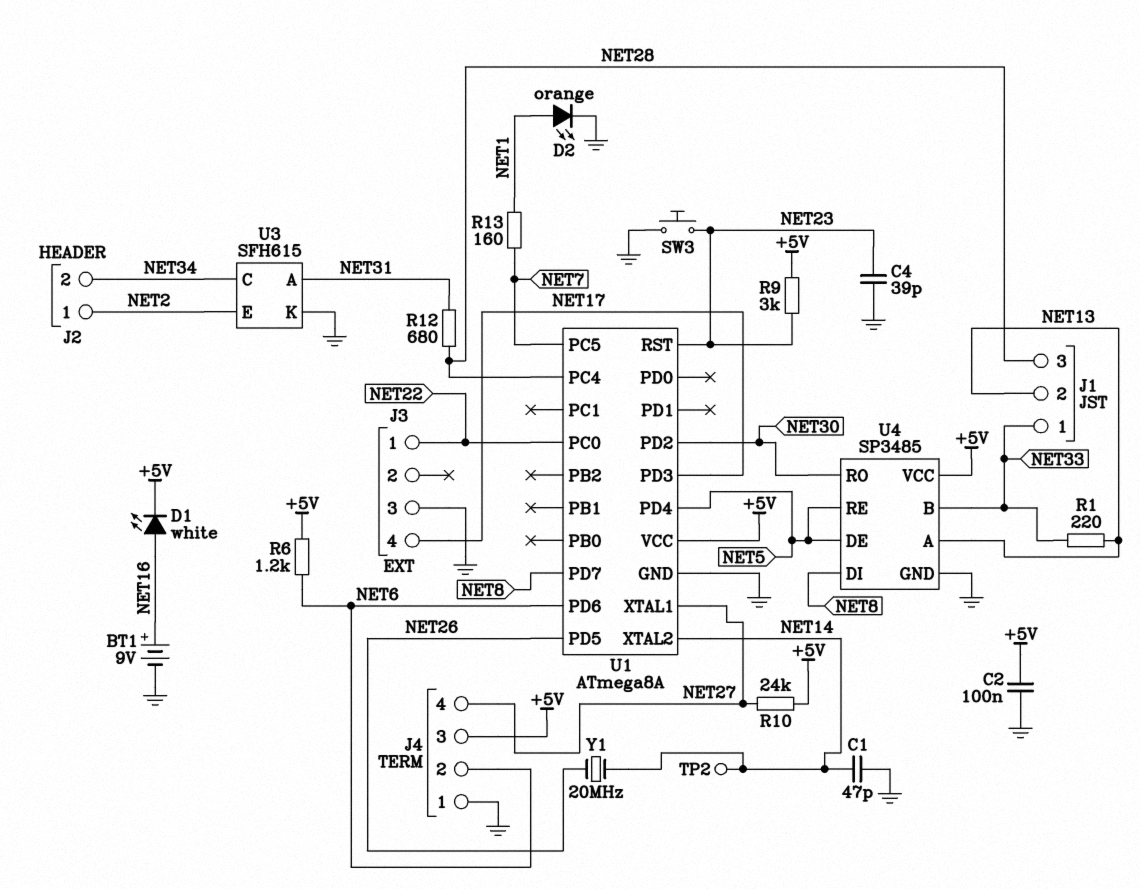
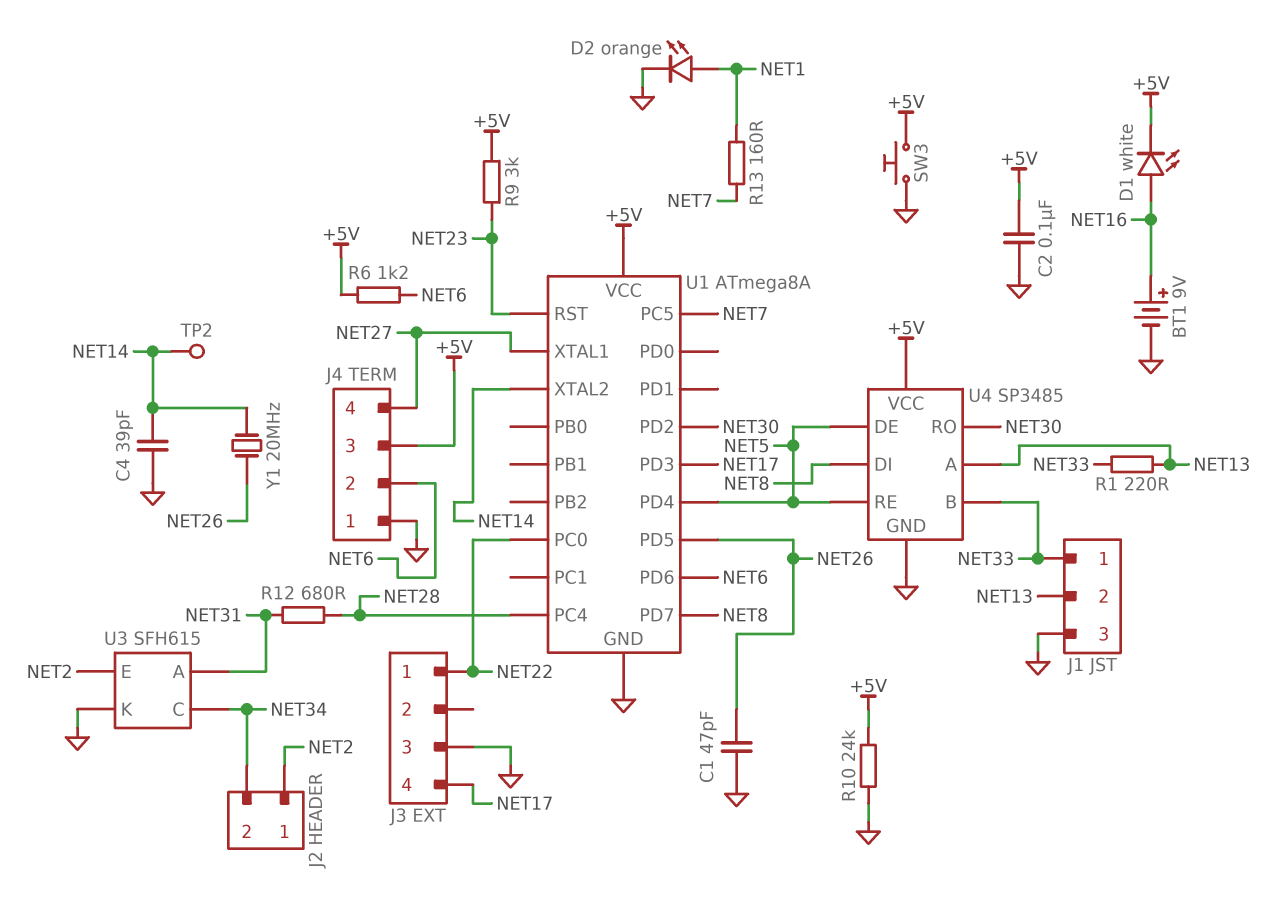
C1: 47pF (GND, NET14) -> 47pF (GND, NET26)
C4: 39pF (GND, NET23) -> 39pF (GND, NET14)
J1 pin 3: NET28 -> GND
R10: 24k (+5V, NET27) -> 24k (+5V, GND)
SW3: button (GND, NET23) -> button (+5V, GND)

